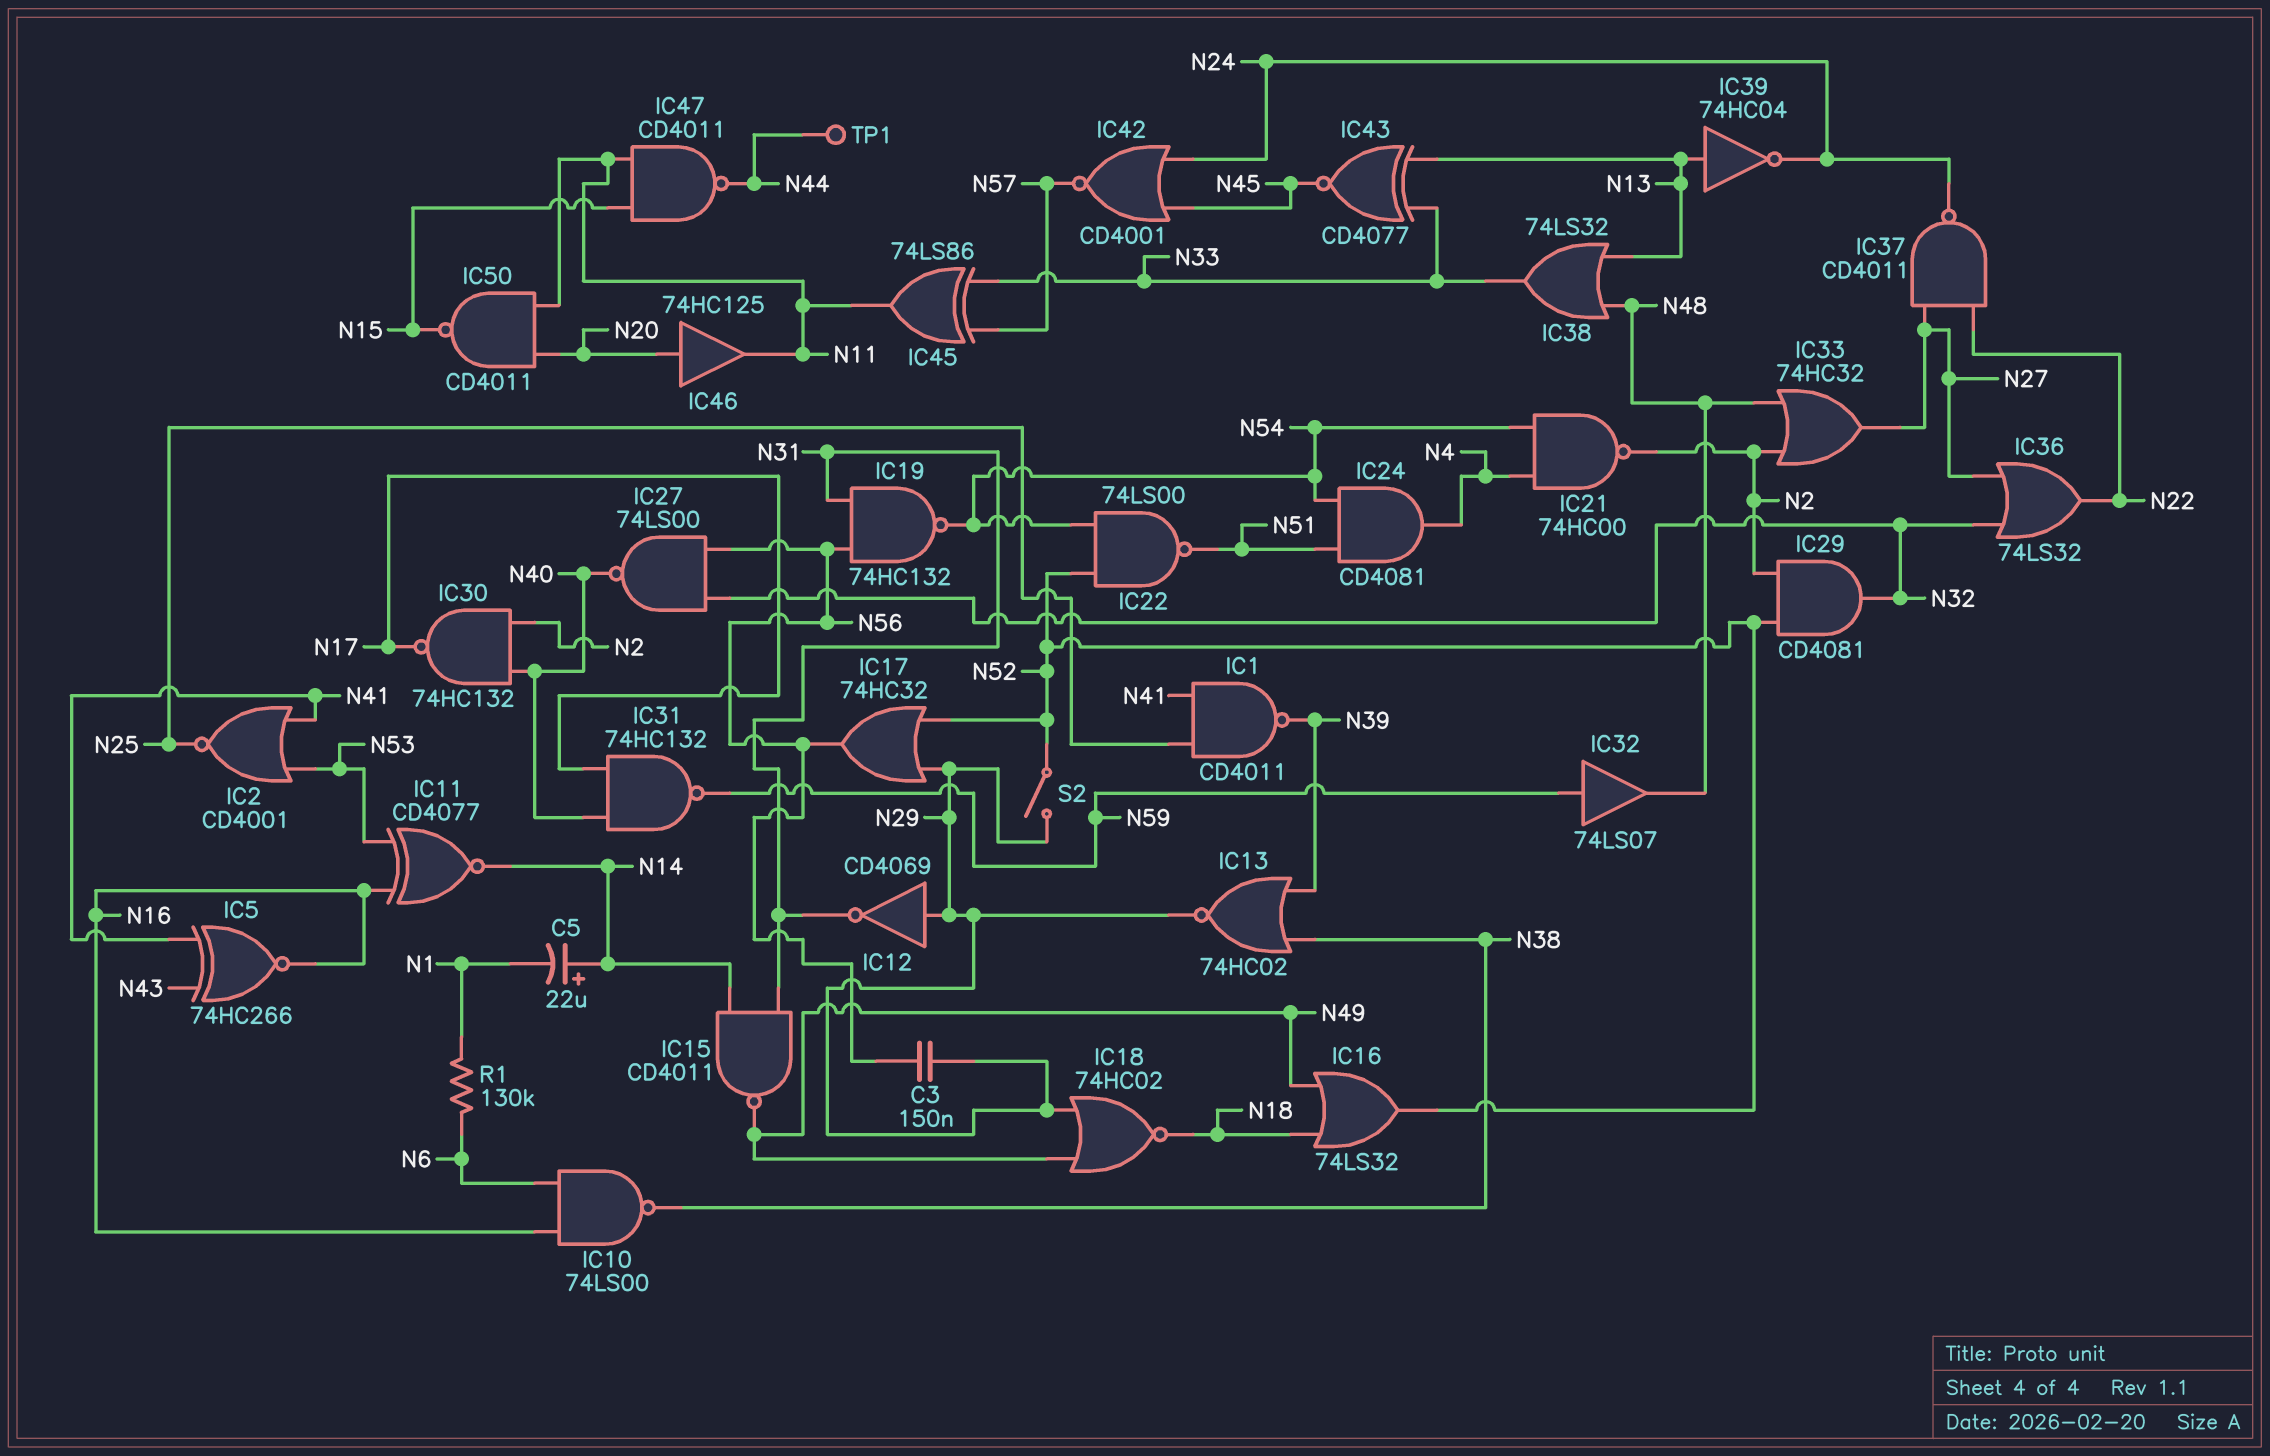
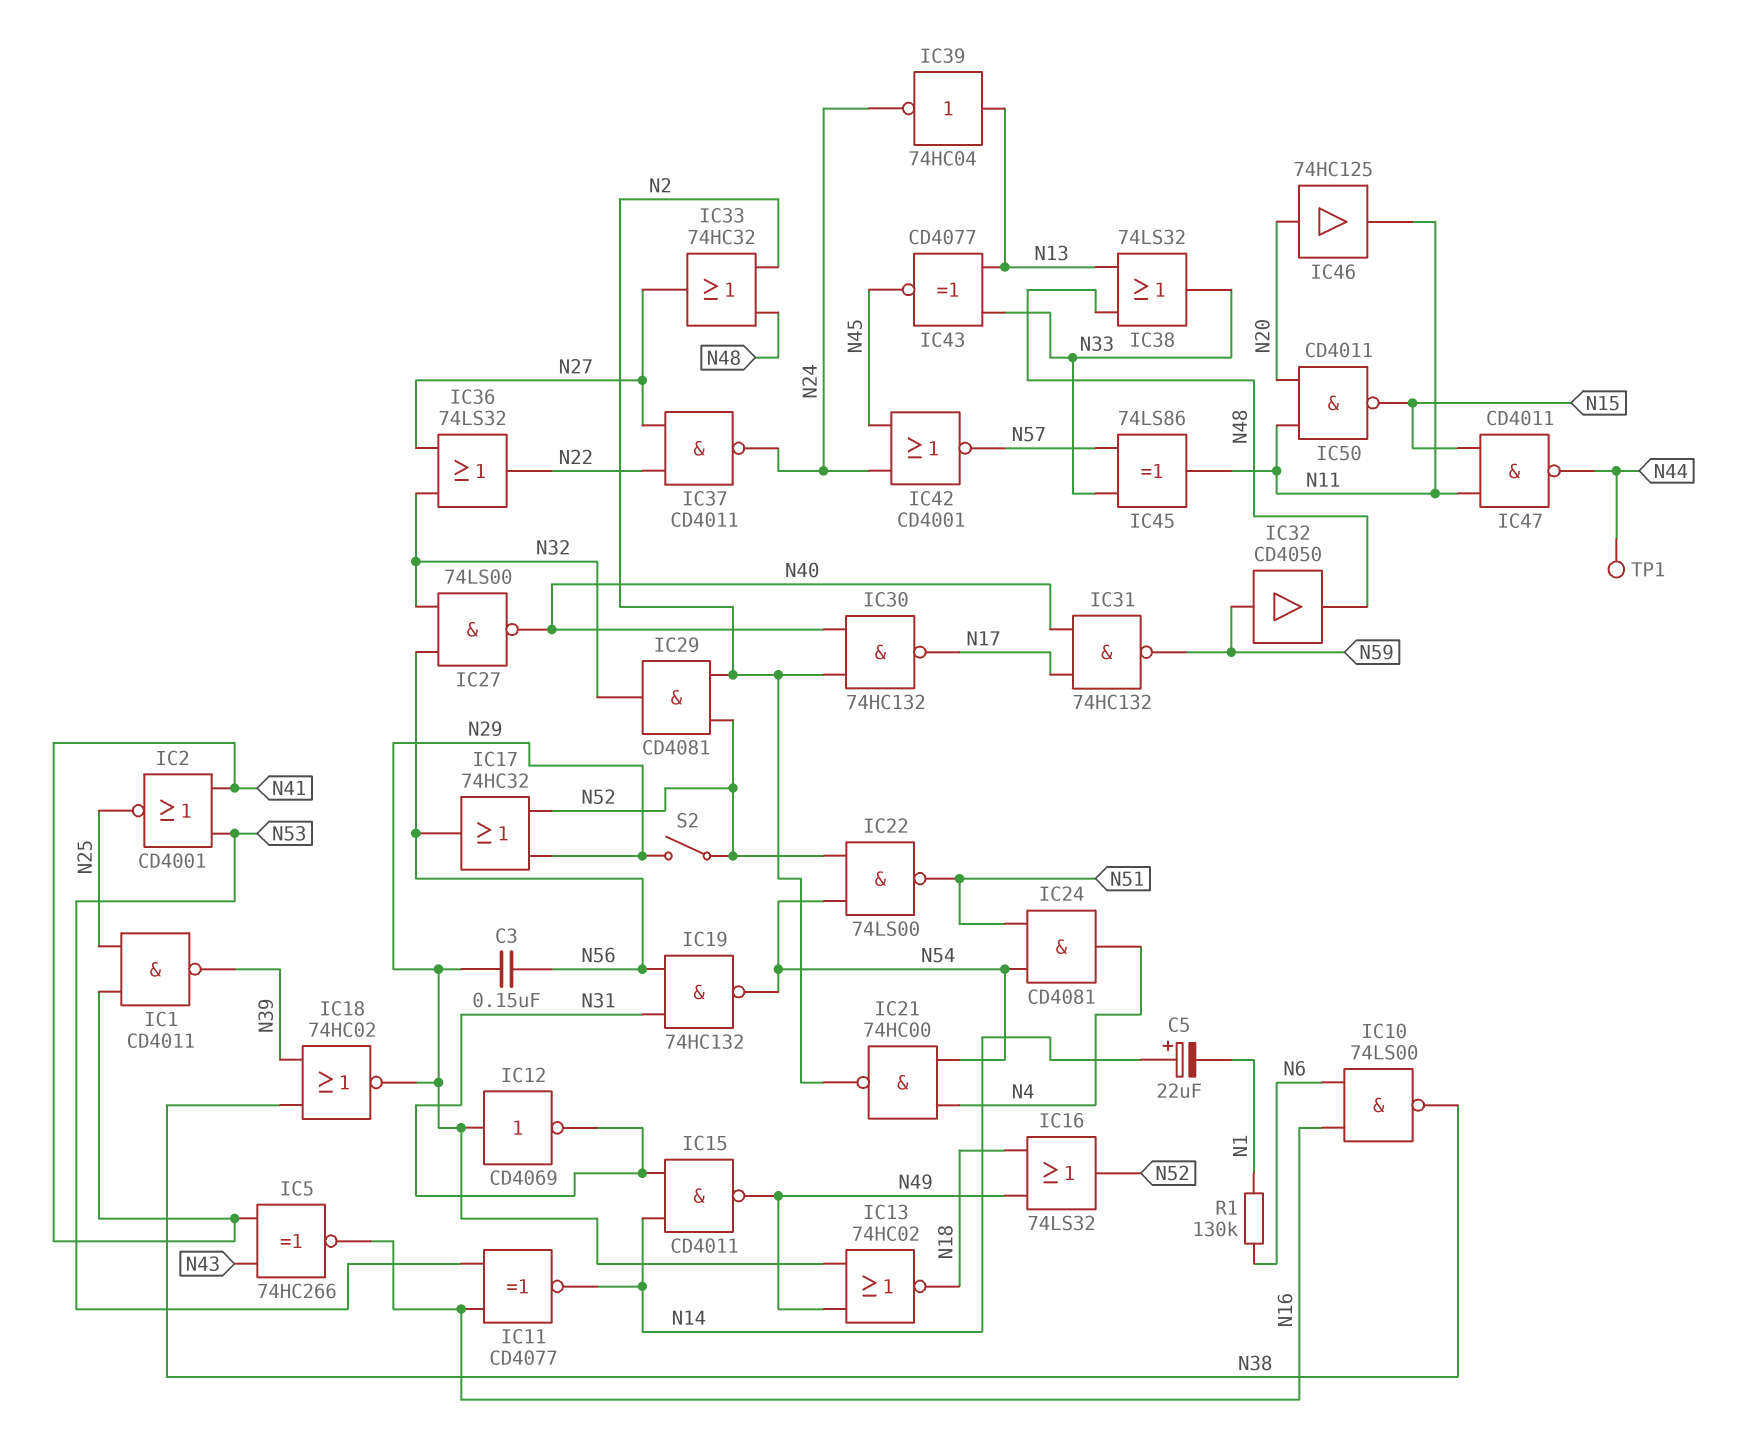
IC13: NOR 74HC02 (in N38, in N39, out N29) -> NOR 74HC02 (in N29, in N49, out N18)
IC18: NOR 74HC02 (in N29, in N49, out N18) -> NOR 74HC02 (in N38, in N39, out N29)
IC32: buffer 74LS07 (in N59, out N48) -> buffer CD4050 (in N59, out N48)

